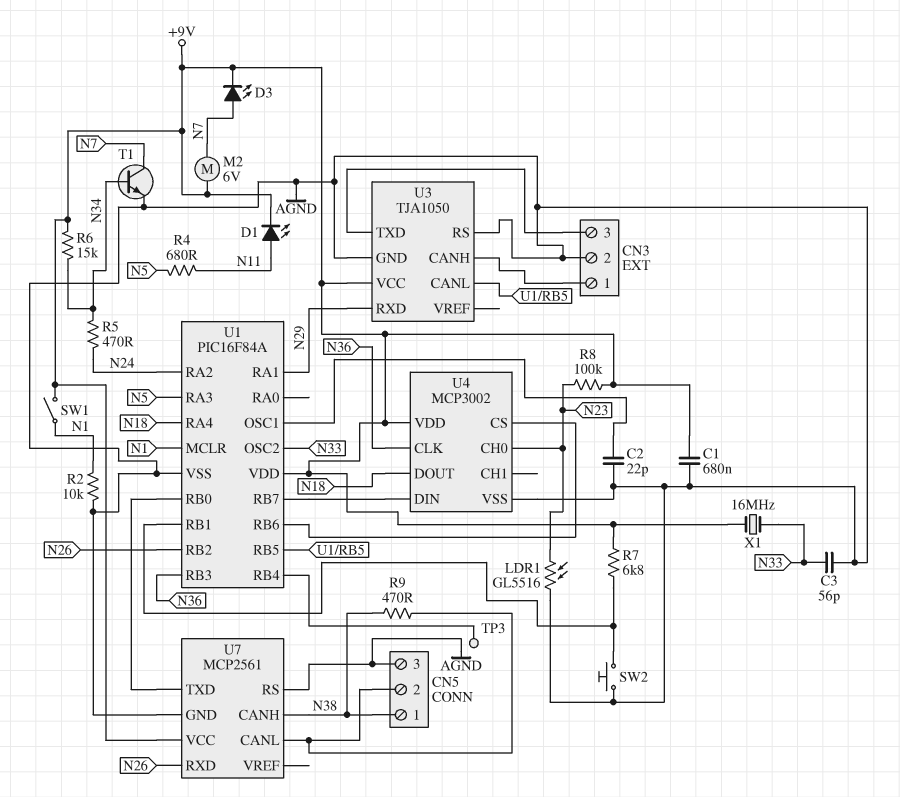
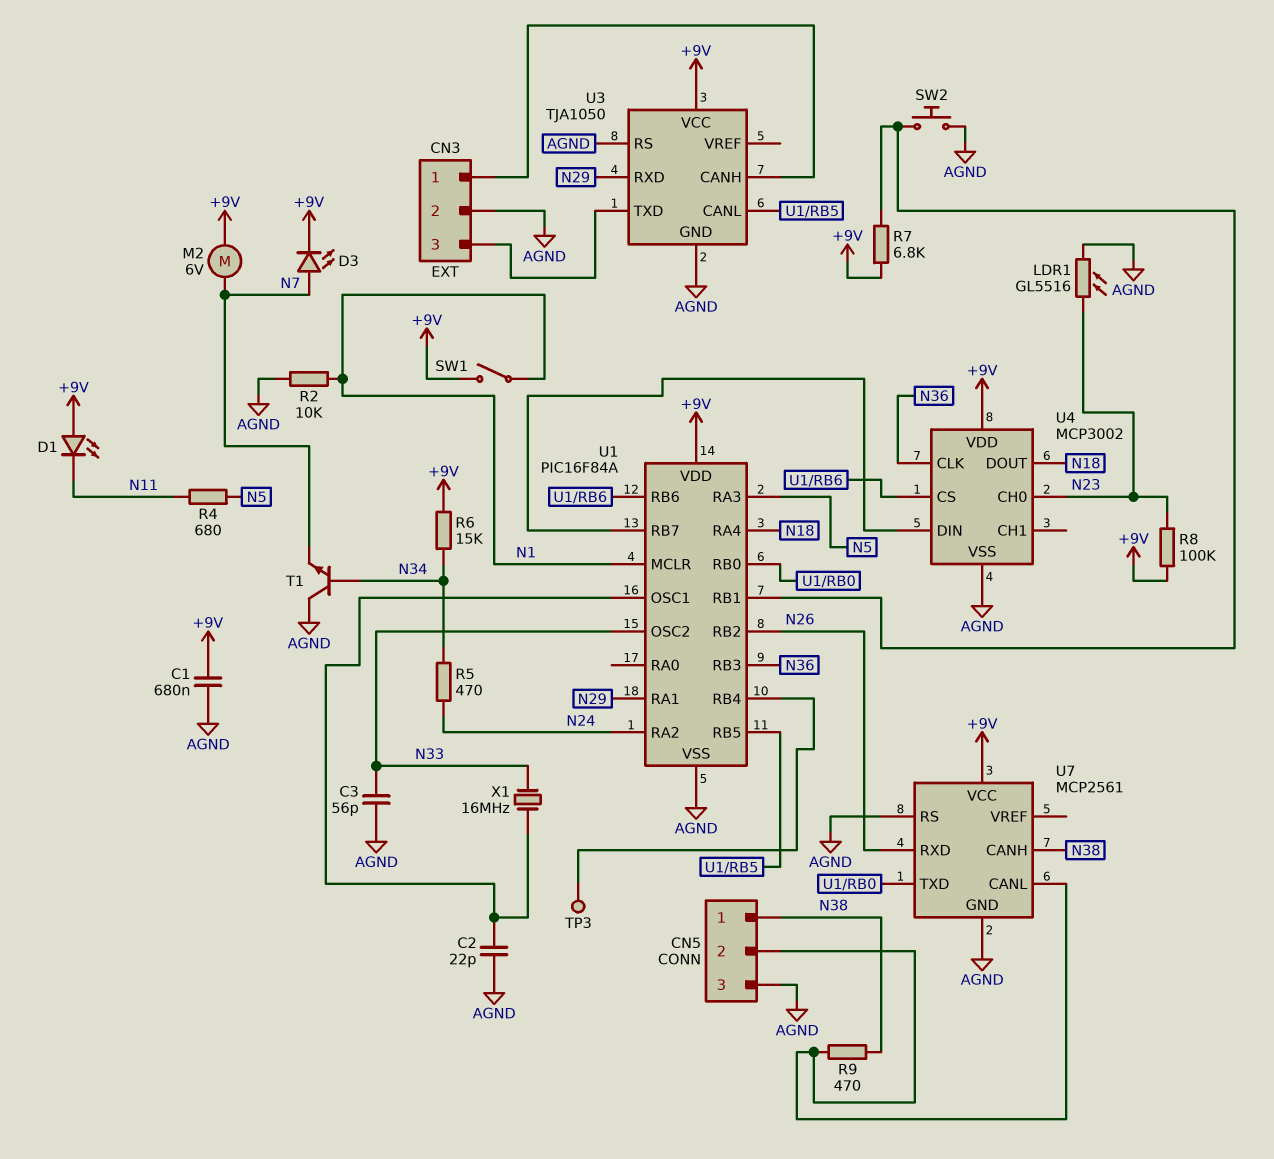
D1: LED (A N11, K +9V) -> LED (A +9V, K N11)
T1: NPN (B N34, C N7, E AGND) -> NPN (B N34, C AGND, E N7)
X1: 16MHz (+9V, N33) -> 16MHz (N33, U1/OSC1)

